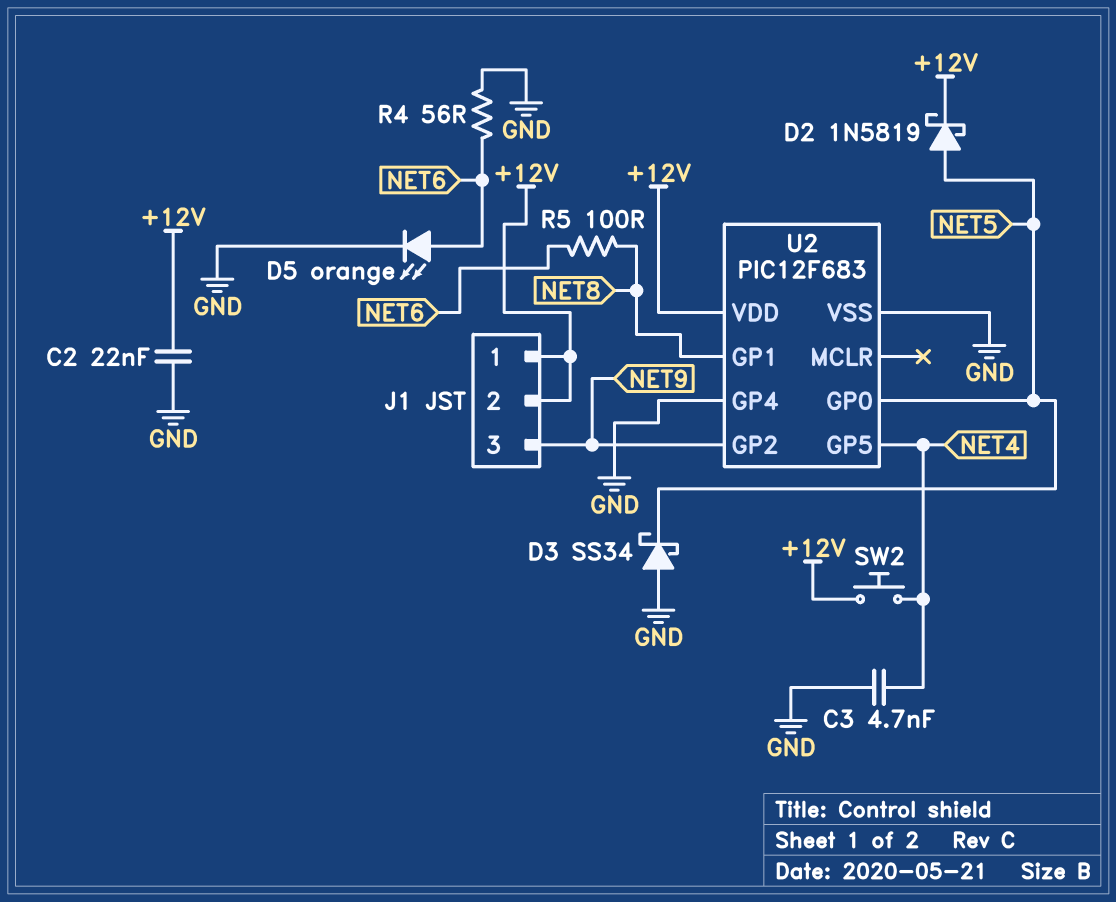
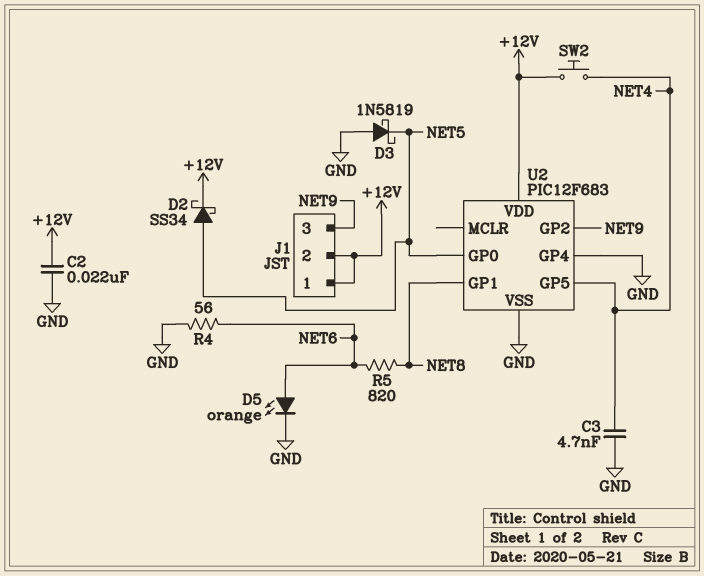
D2: schottky 1N5819 (A NET5, K +12V) -> schottky SS34 (A NET5, K +12V)
D3: schottky SS34 (A GND, K NET5) -> schottky 1N5819 (A GND, K NET5)
R5: 100 (NET6, NET8) -> 820 (NET6, NET8)

